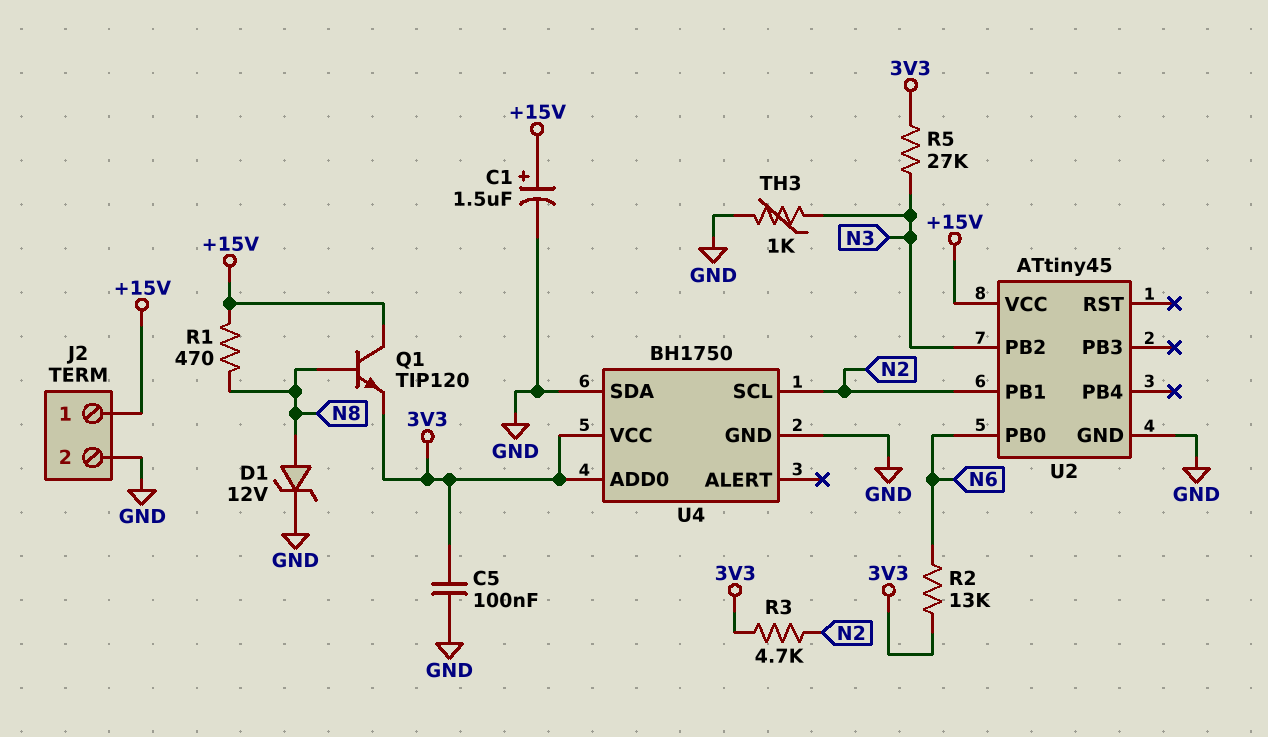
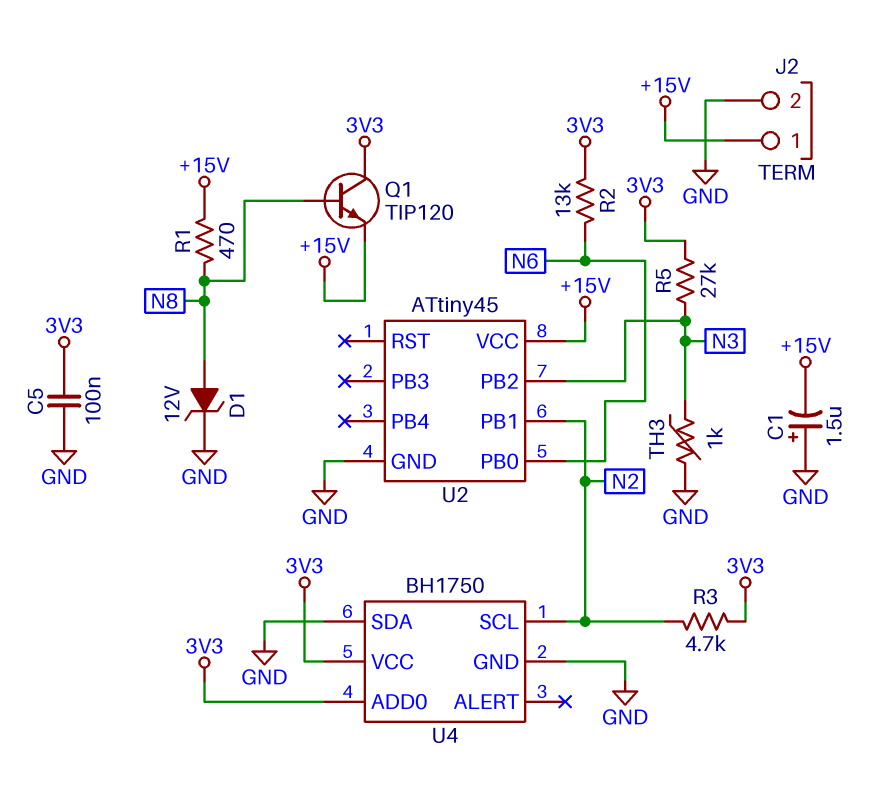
C1: 1.5uF (plus +15V, minus GND) -> 1.5uF (plus GND, minus +15V)
Q1: NPN TIP120 (B N8, C +15V, E 3V3) -> NPN TIP120 (B N8, C 3V3, E +15V)

